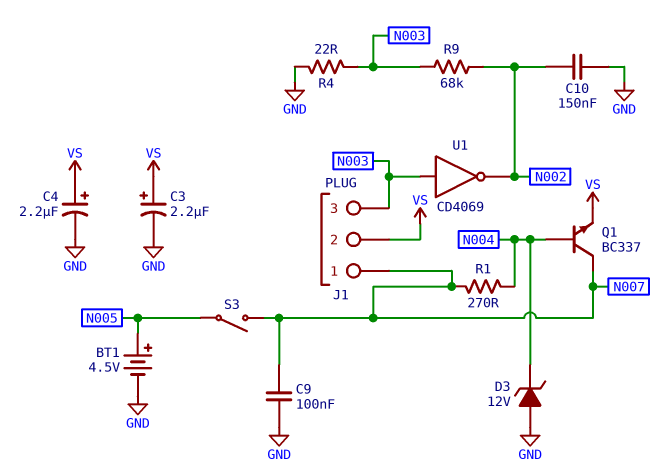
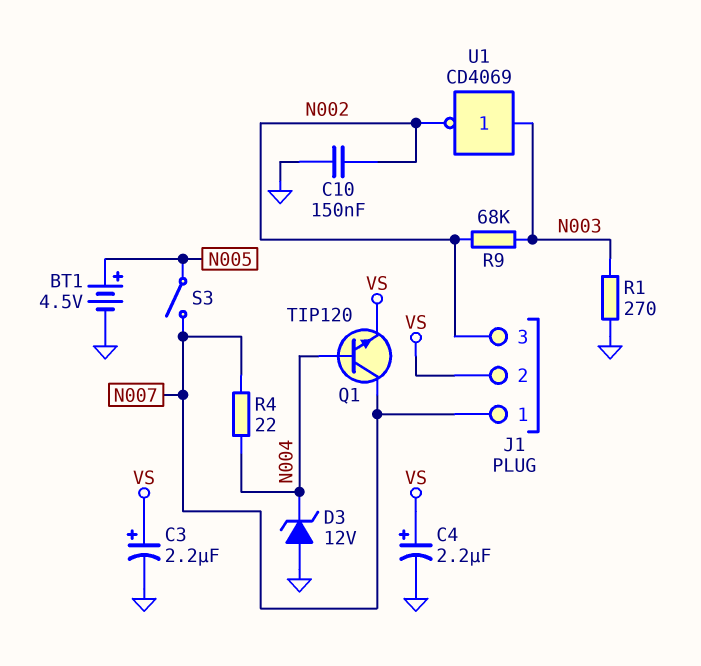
C9: 100nF (GND, N007) -> none
J1 pin 3: N003 -> N002
Q1: NPN BC337 (B N004, C N007, E VS) -> NPN TIP120 (B N004, C N007, E VS)
R1: 270 (N004, N007) -> 270 (GND, N003)
R4: 22 (GND, N003) -> 22 (N004, N007)

